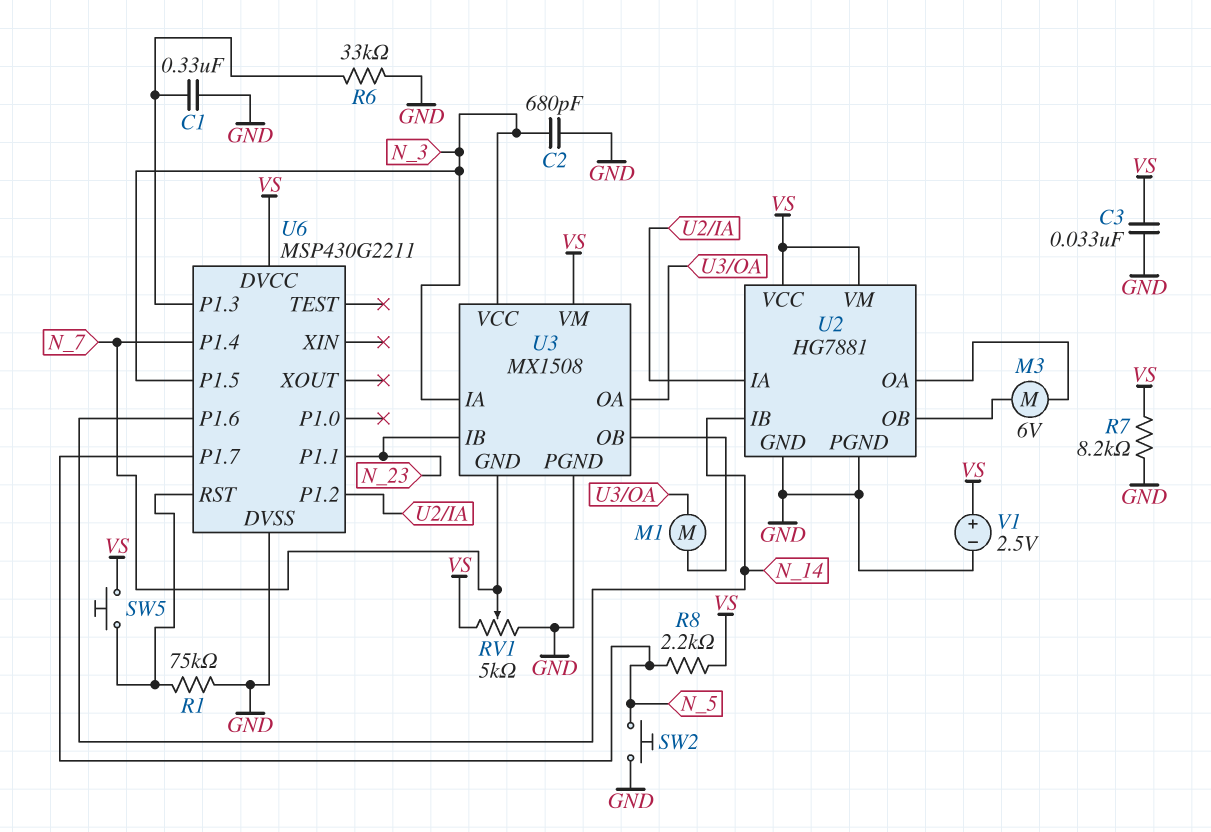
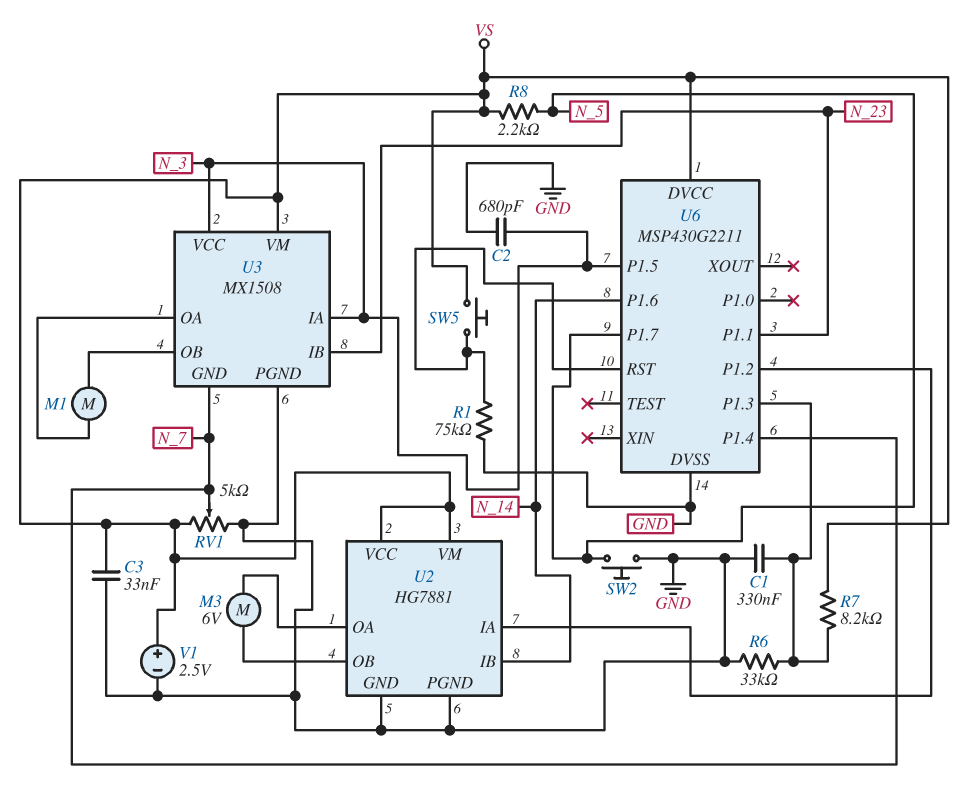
R7: 8.2k (GND, VS) -> 8.2k (U6/P1.3, VS)

